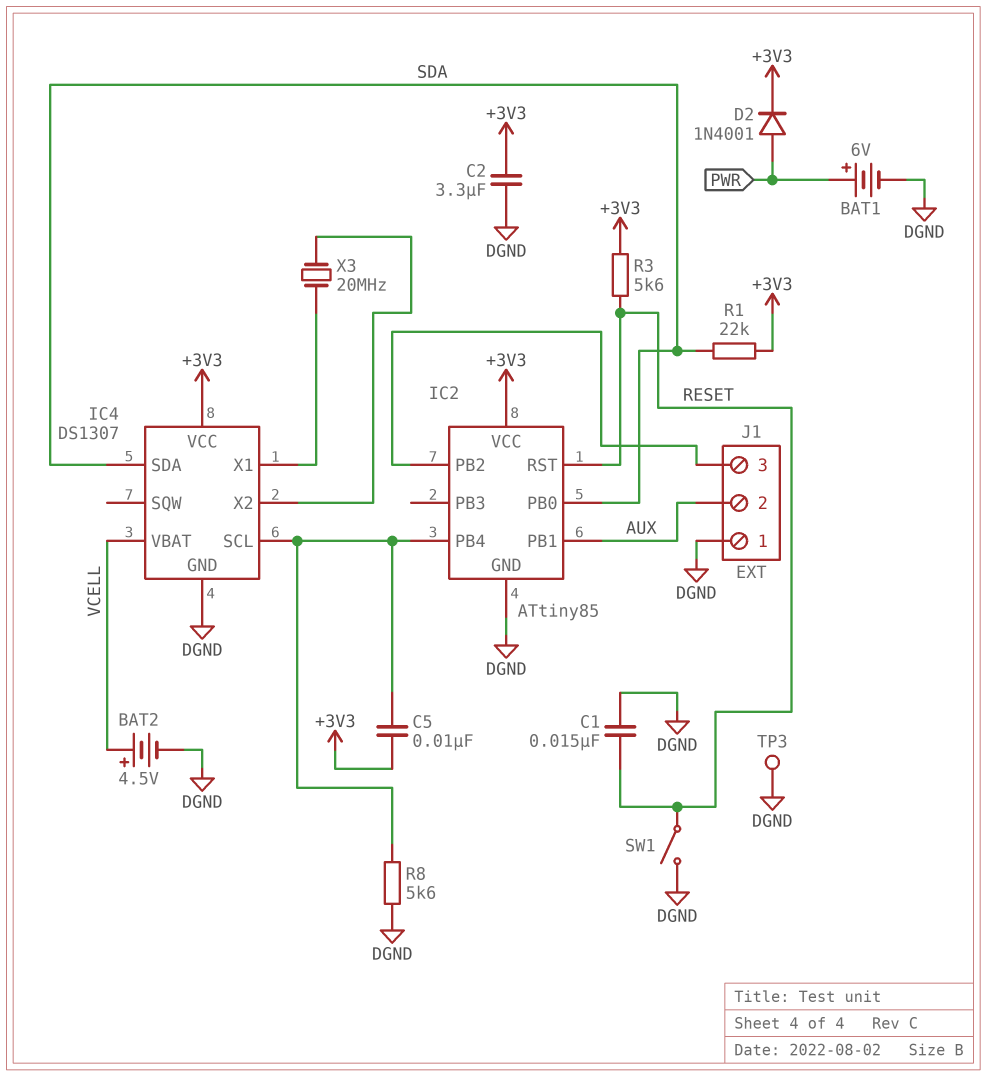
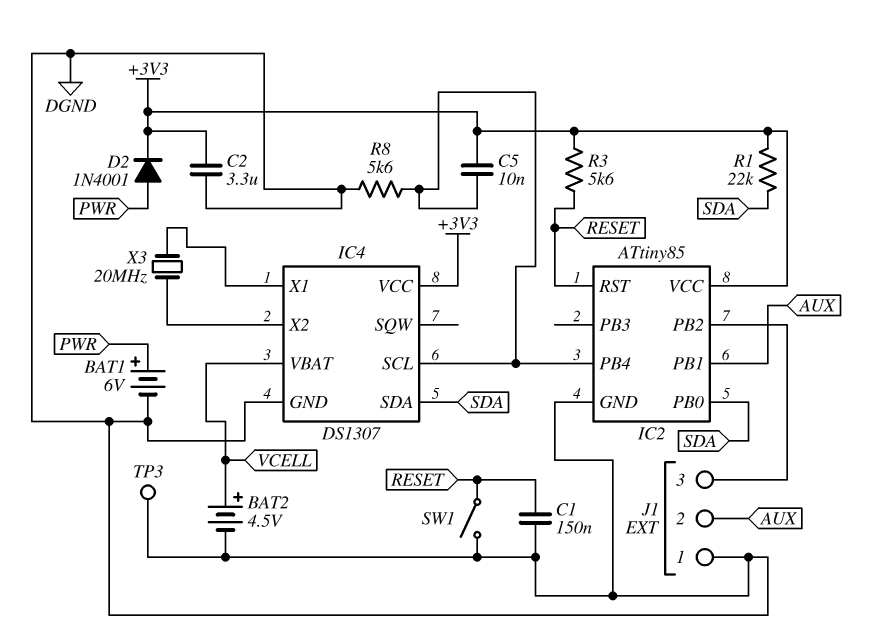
C1: 15nF (DGND, RESET) -> 150nF (DGND, RESET)

